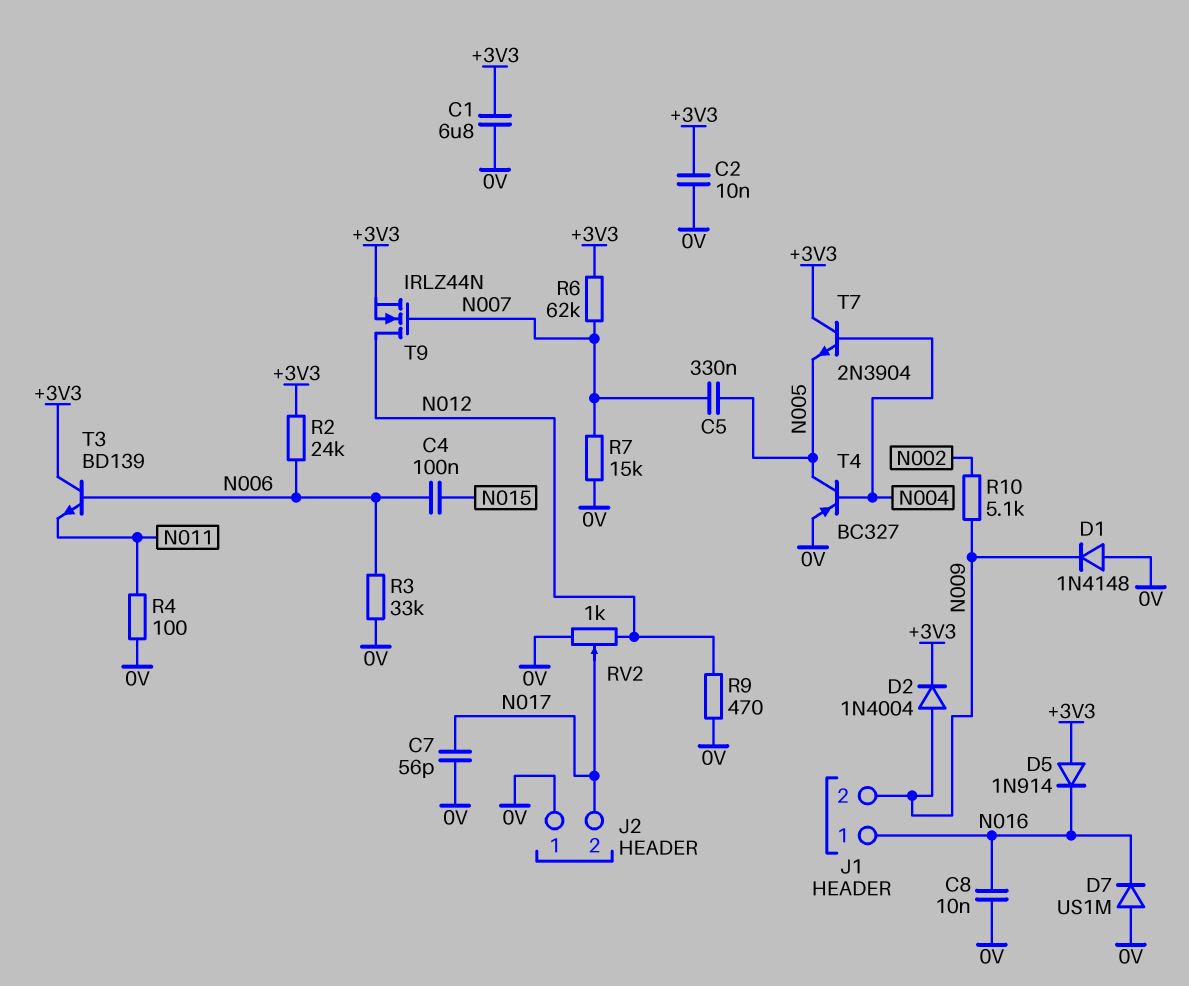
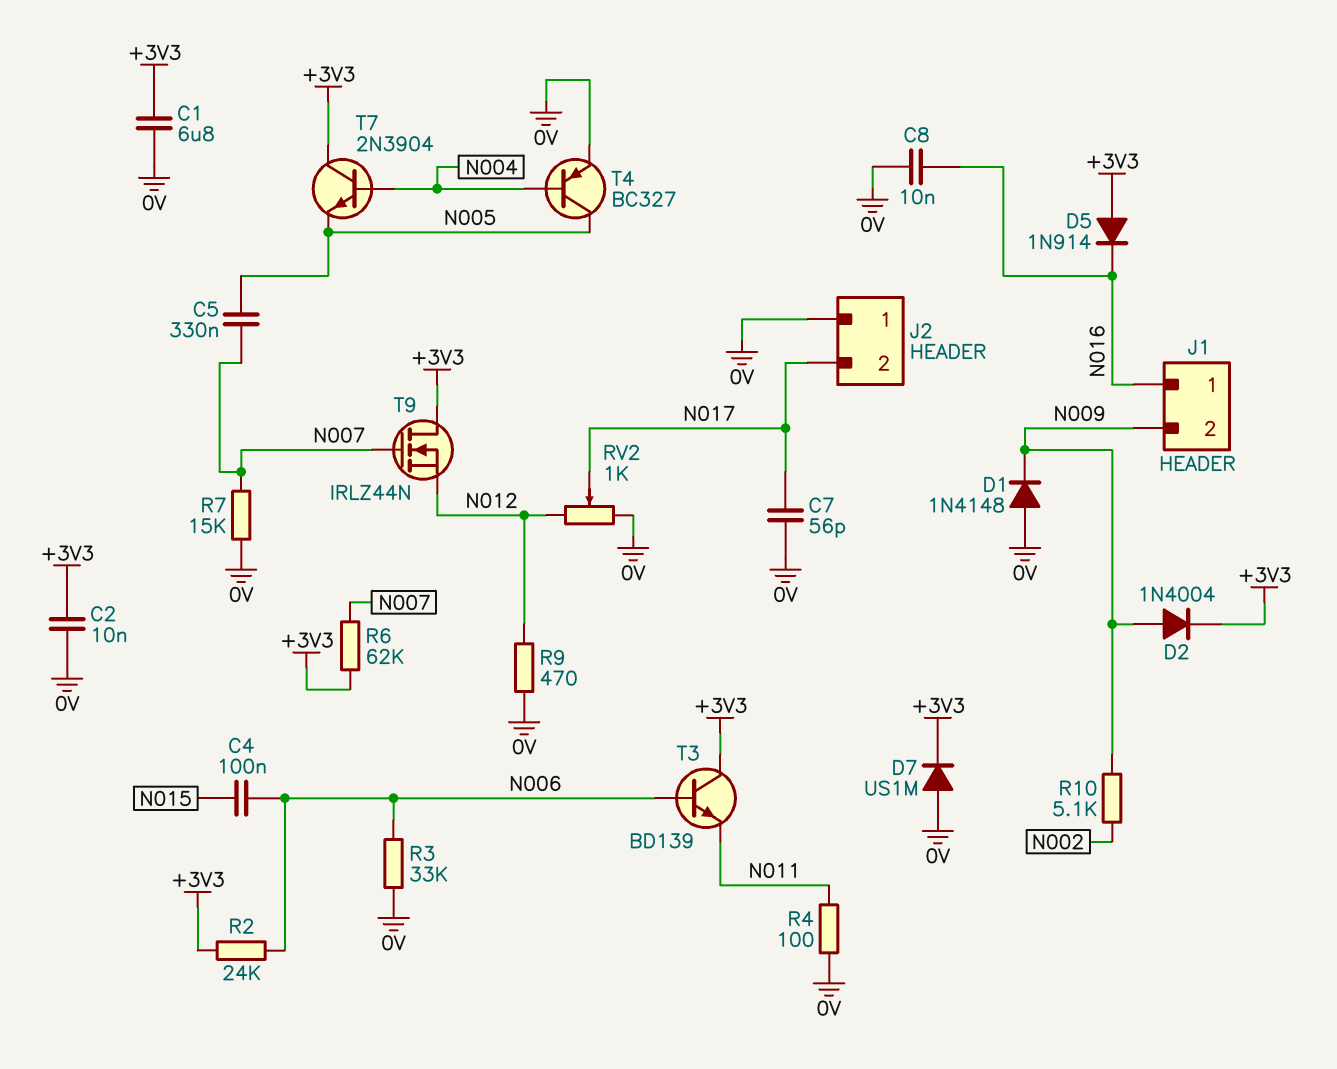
D7: diode US1M (A 0V, K N016) -> diode US1M (A 0V, K +3V3)
T9: NMOS IRLZ44N (G N007, D N012, S +3V3) -> NMOS IRLZ44N (G N007, D +3V3, S N012)

